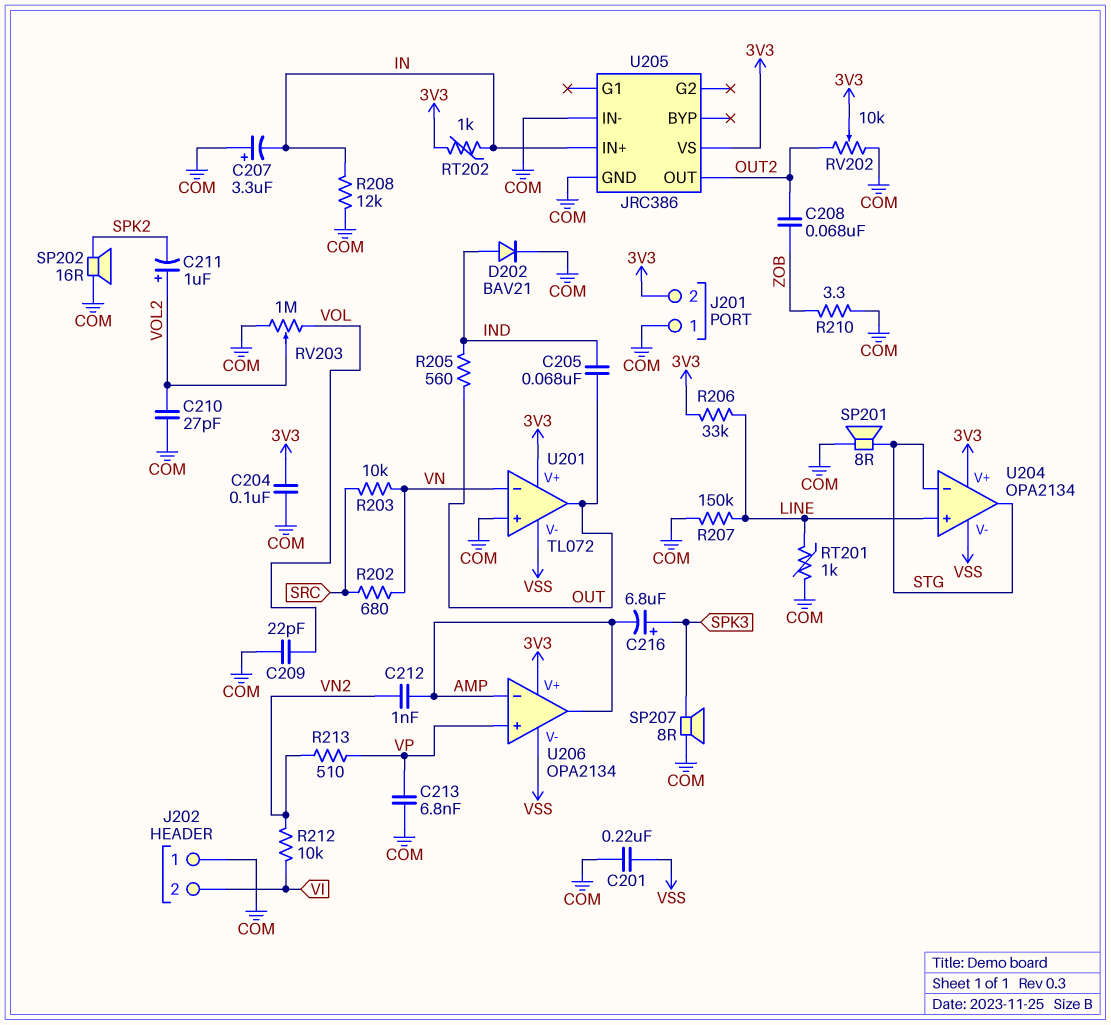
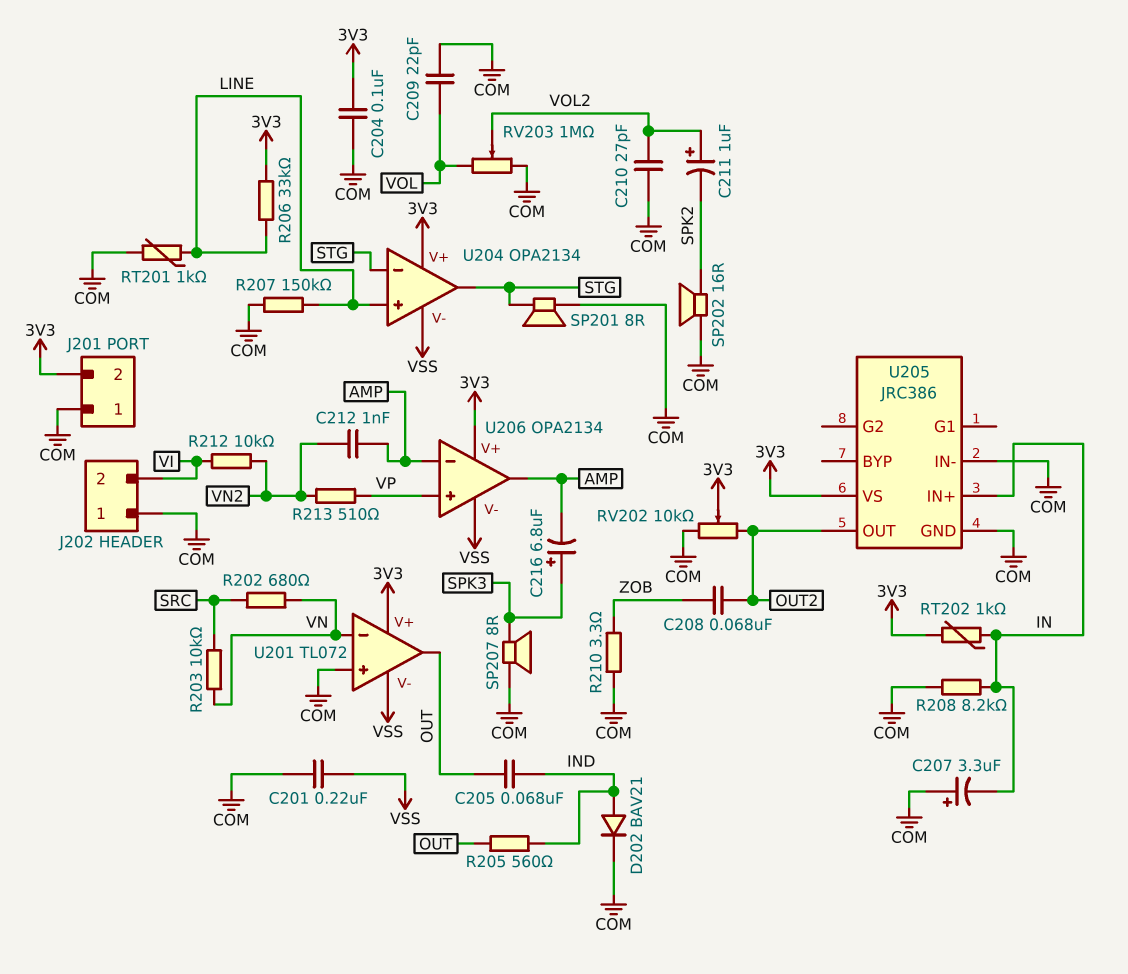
C213: 6.8nF (COM, VP) -> none
R208: 12k (COM, IN) -> 8.2k (COM, IN)

